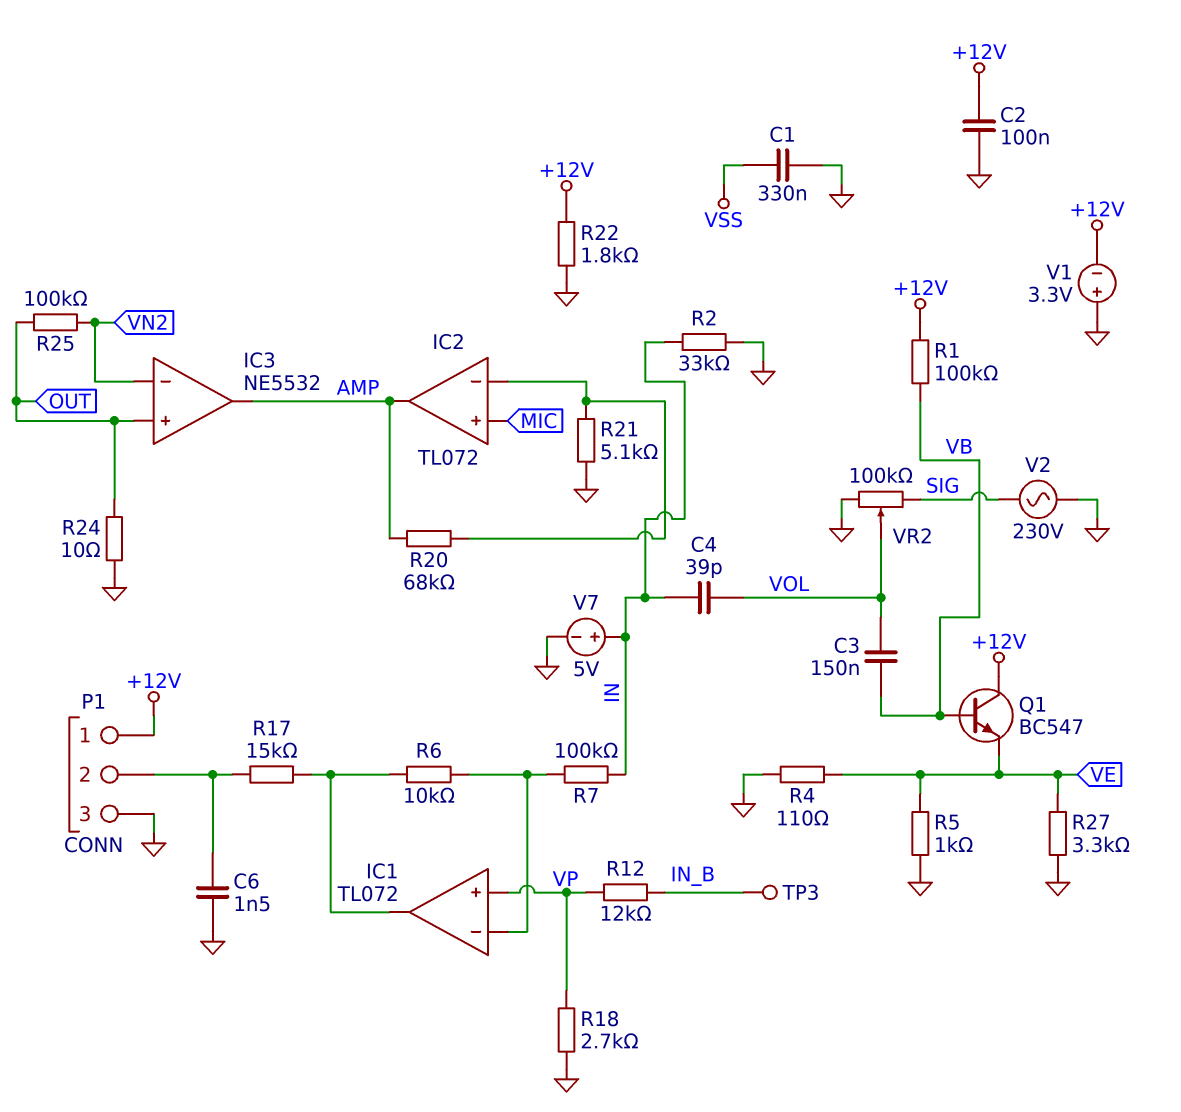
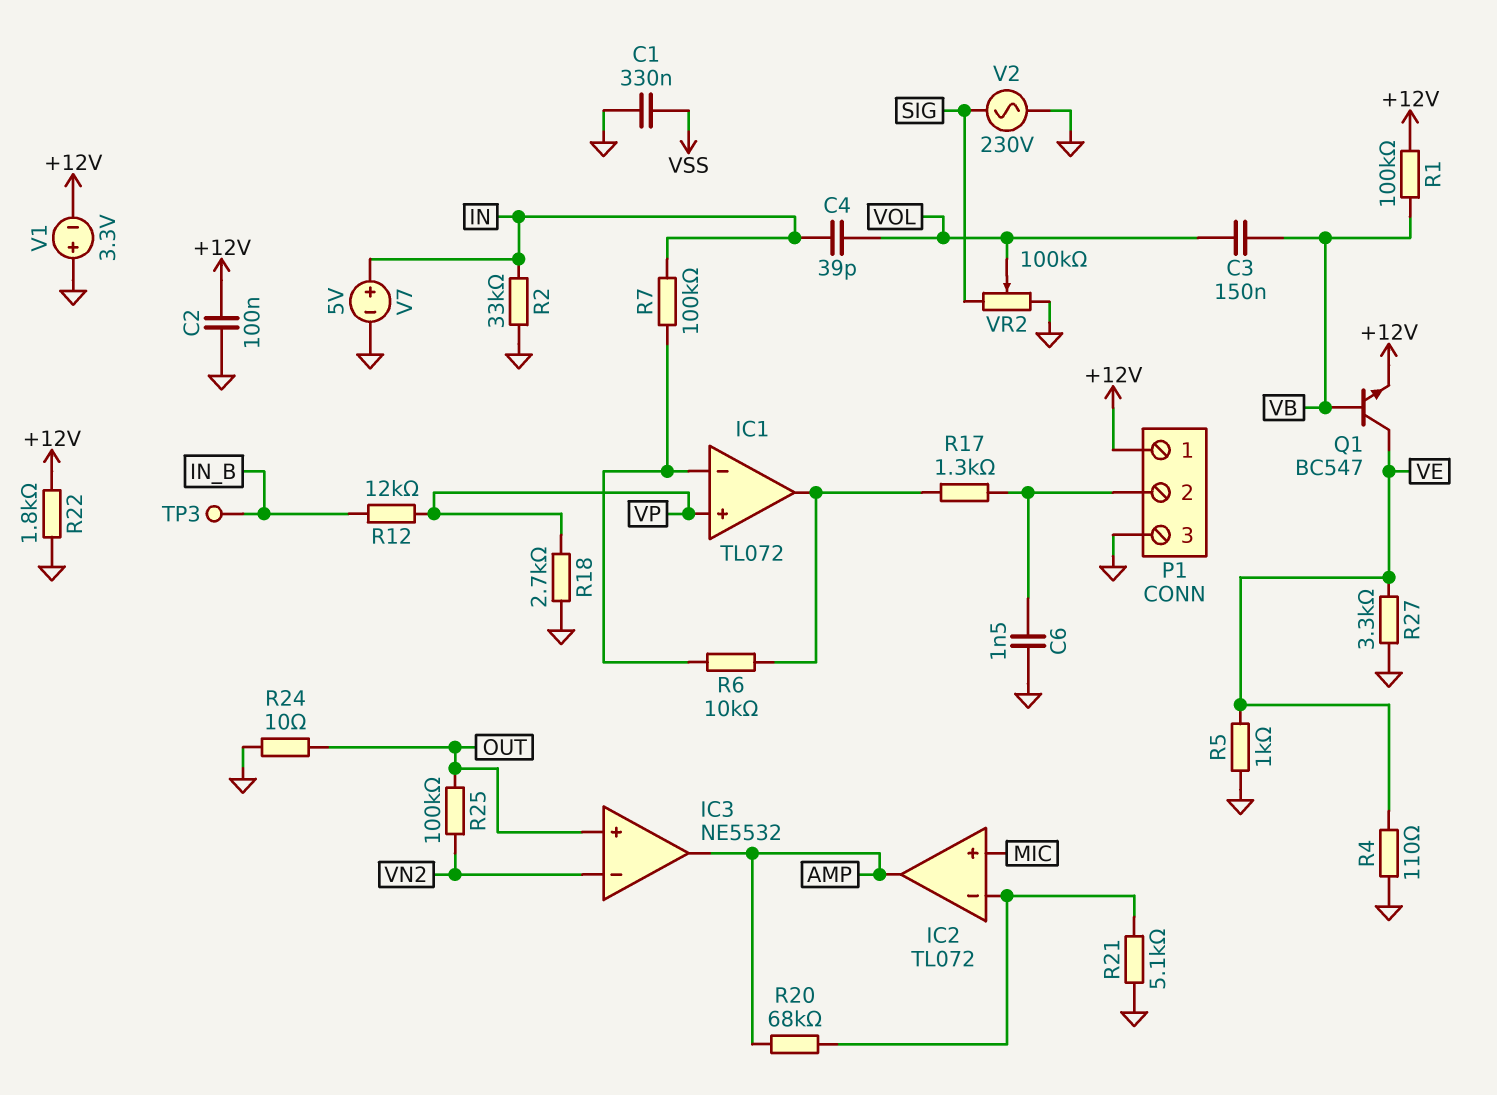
Q1: NPN BC547 (B VB, C +12V, E VE) -> NPN BC547 (B VB, C VE, E +12V)
R17: 15k (IC1/out, P1/2) -> 1.3k (IC1/out, P1/2)

